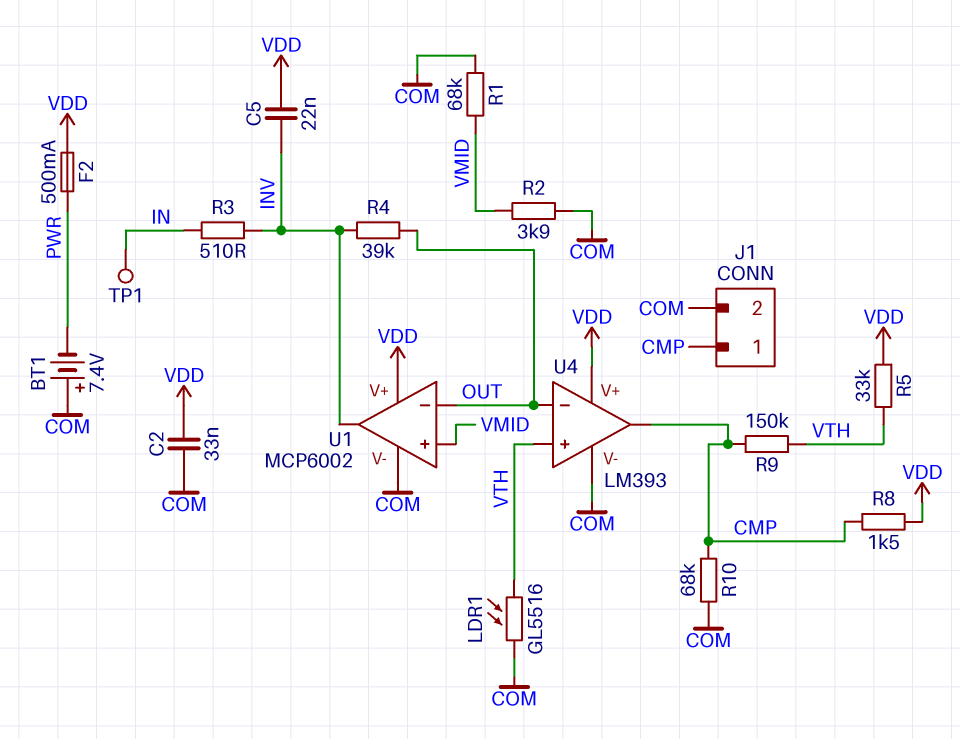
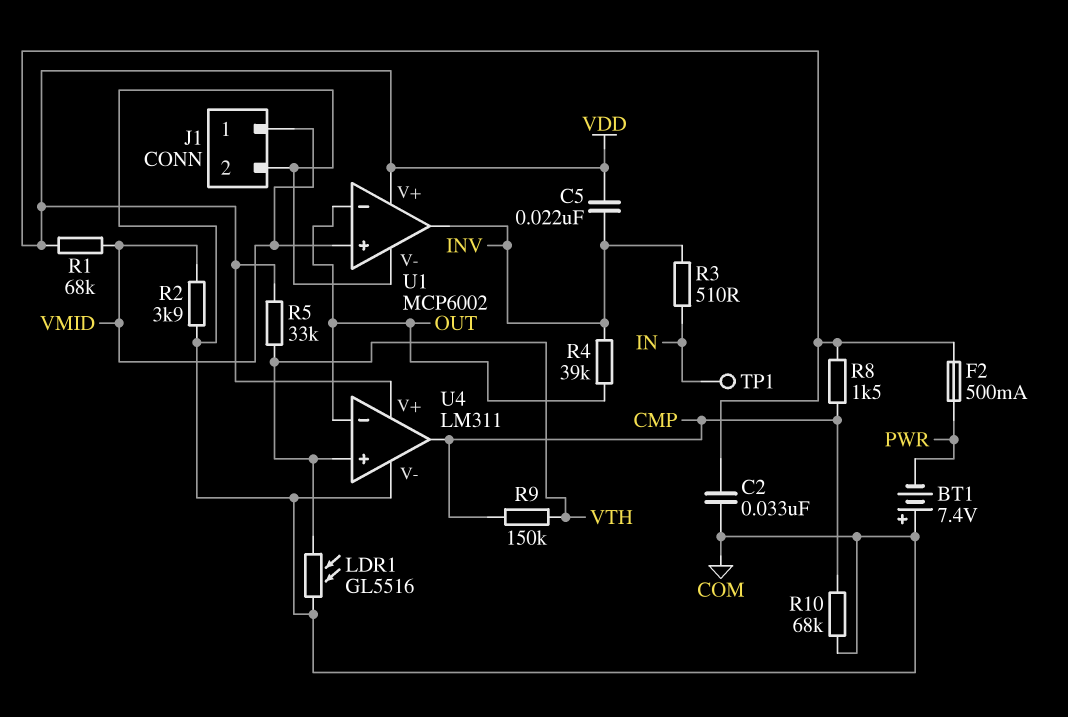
J1 pin 1: CMP -> VMID
R1: 68k (COM, VMID) -> 68k (VDD, VMID)
U4: LM393 -> LM311

